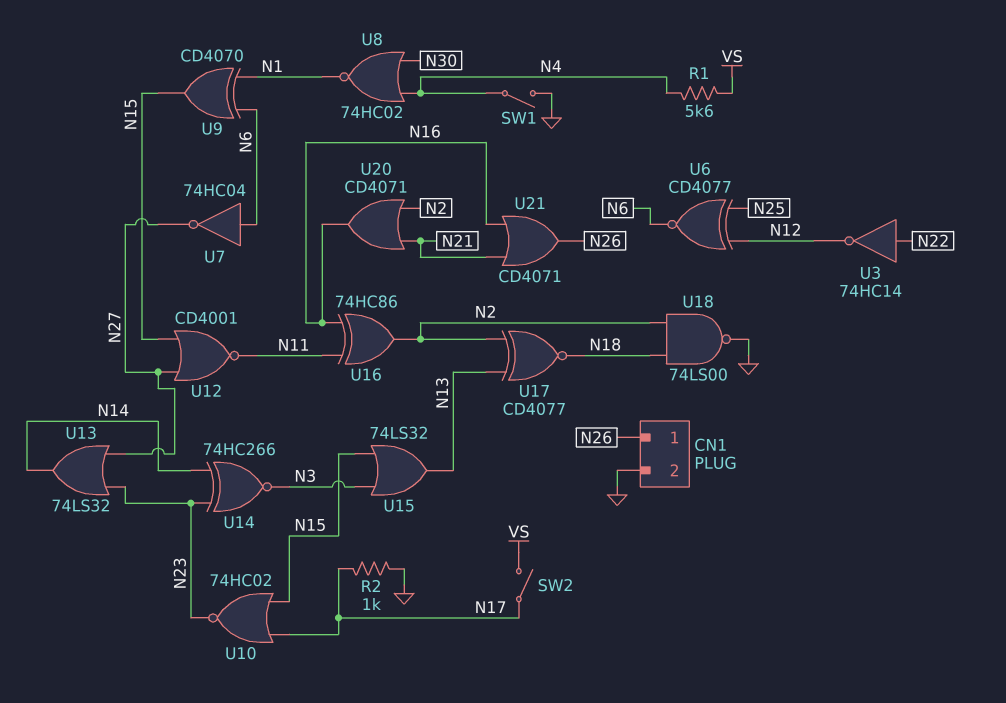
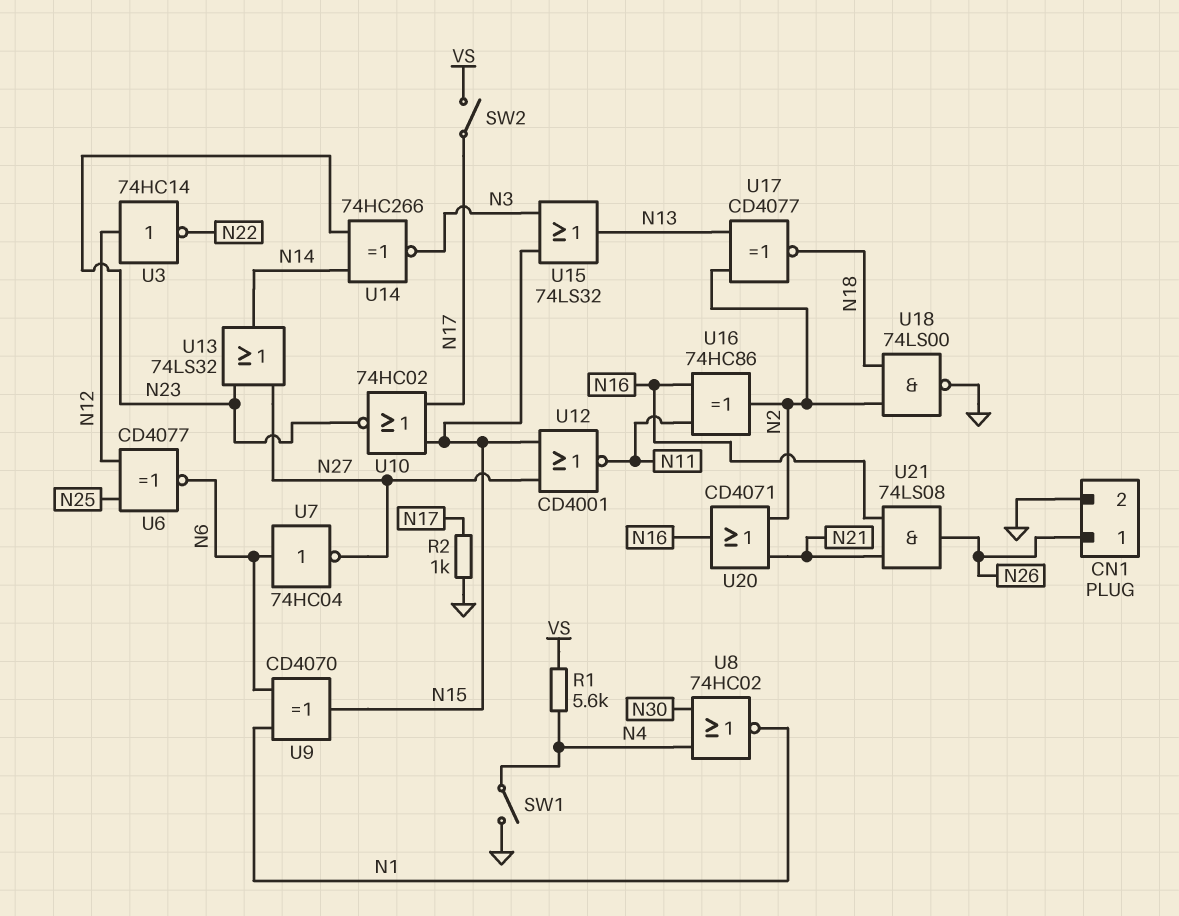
U3: NOT 74HC14 (in N22, out N12) -> NOT 74HC14 (in N12, out N22)
U21: OR CD4071 (in N16, in N21, out N26) -> AND 74LS08 (in N16, in N21, out N26)

